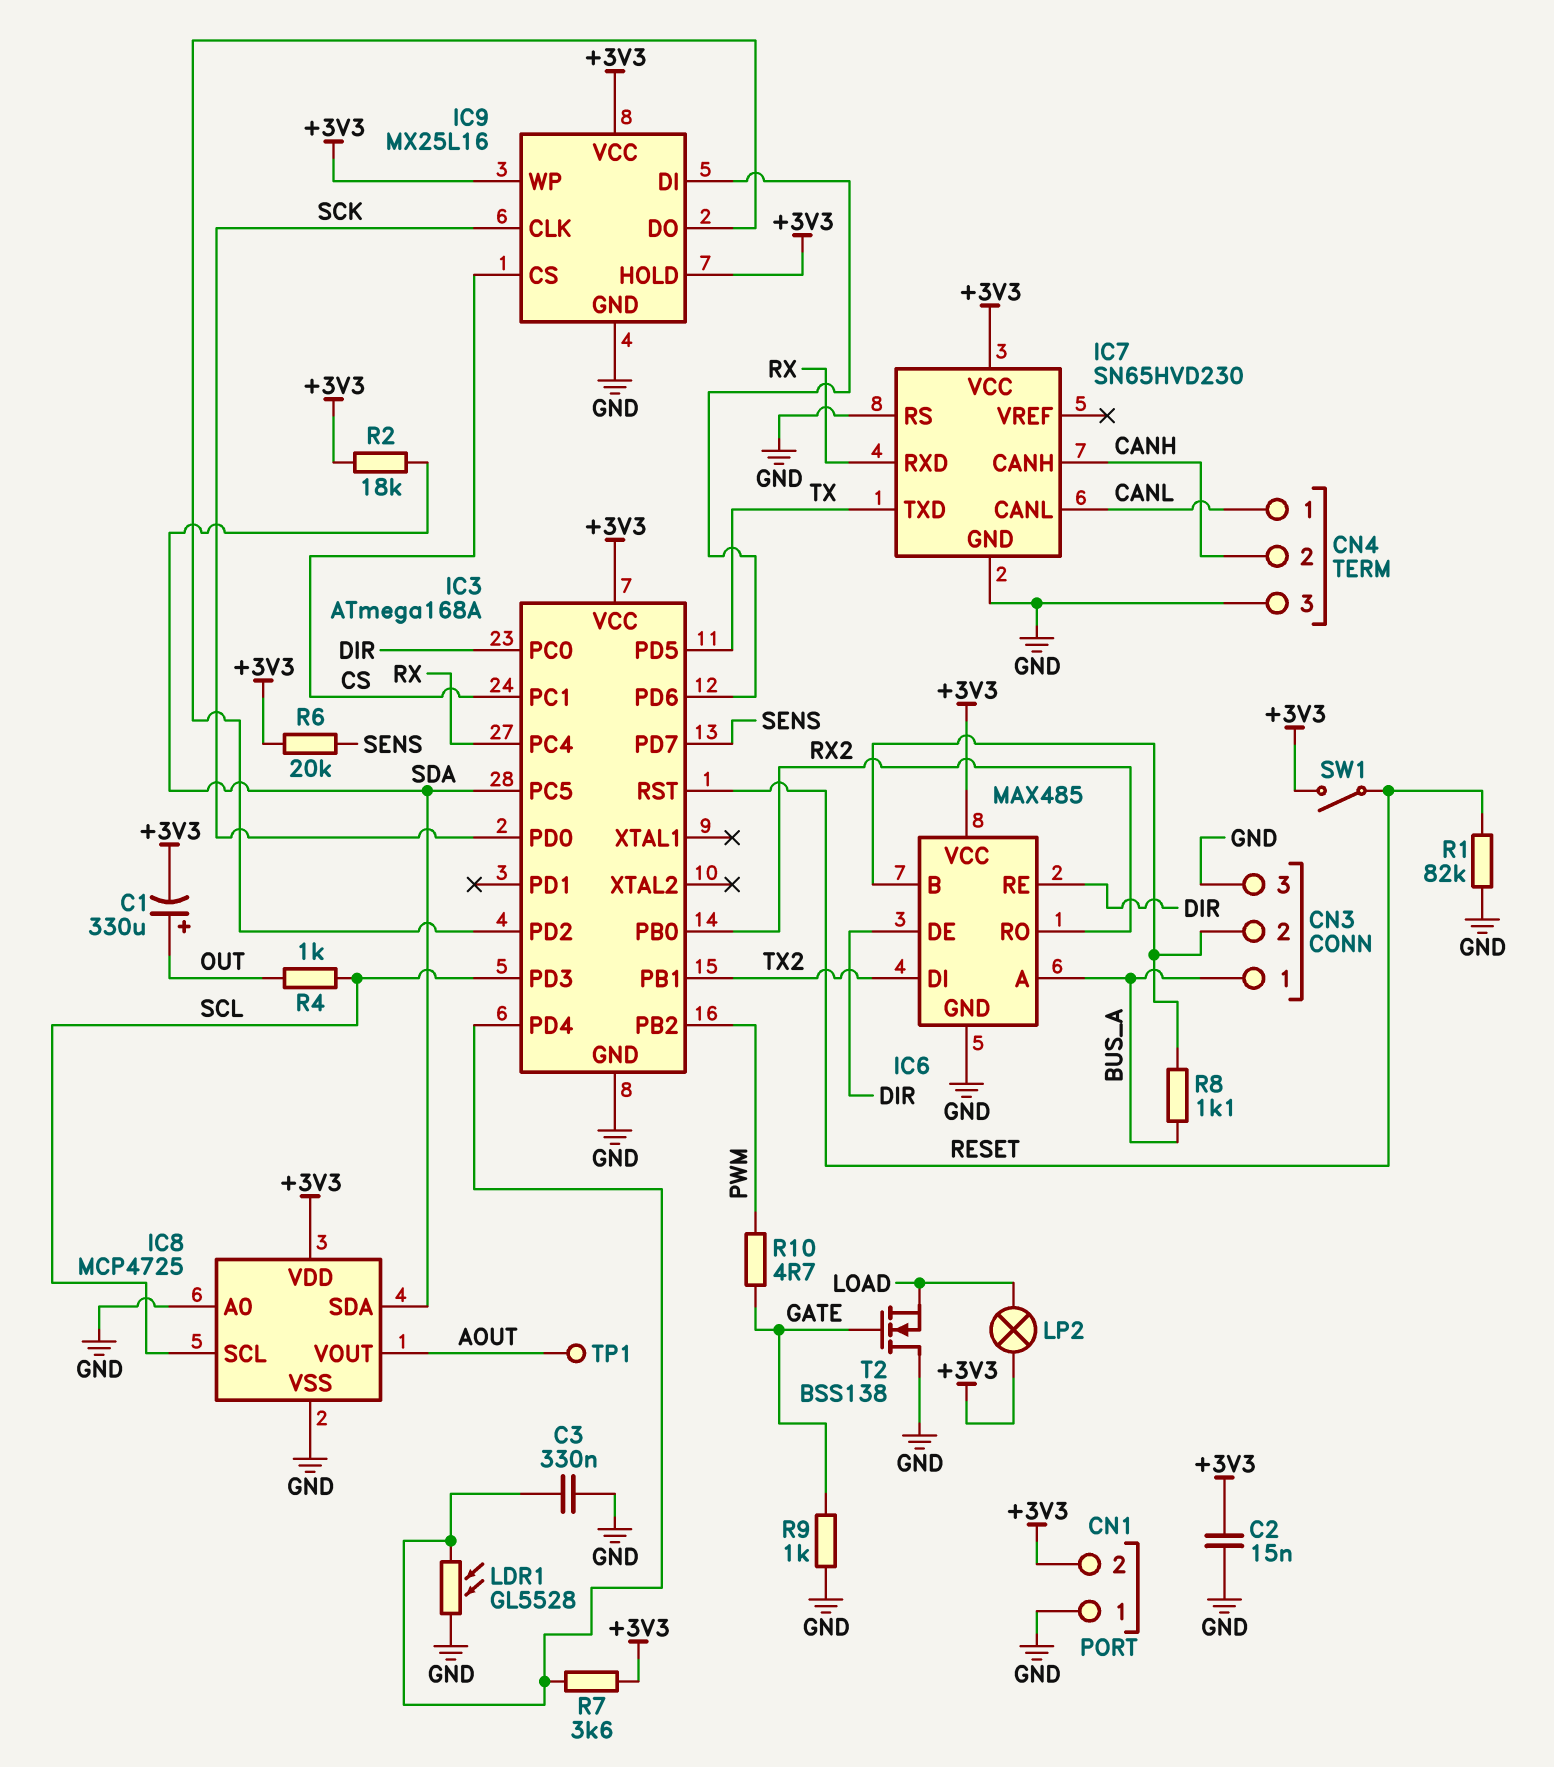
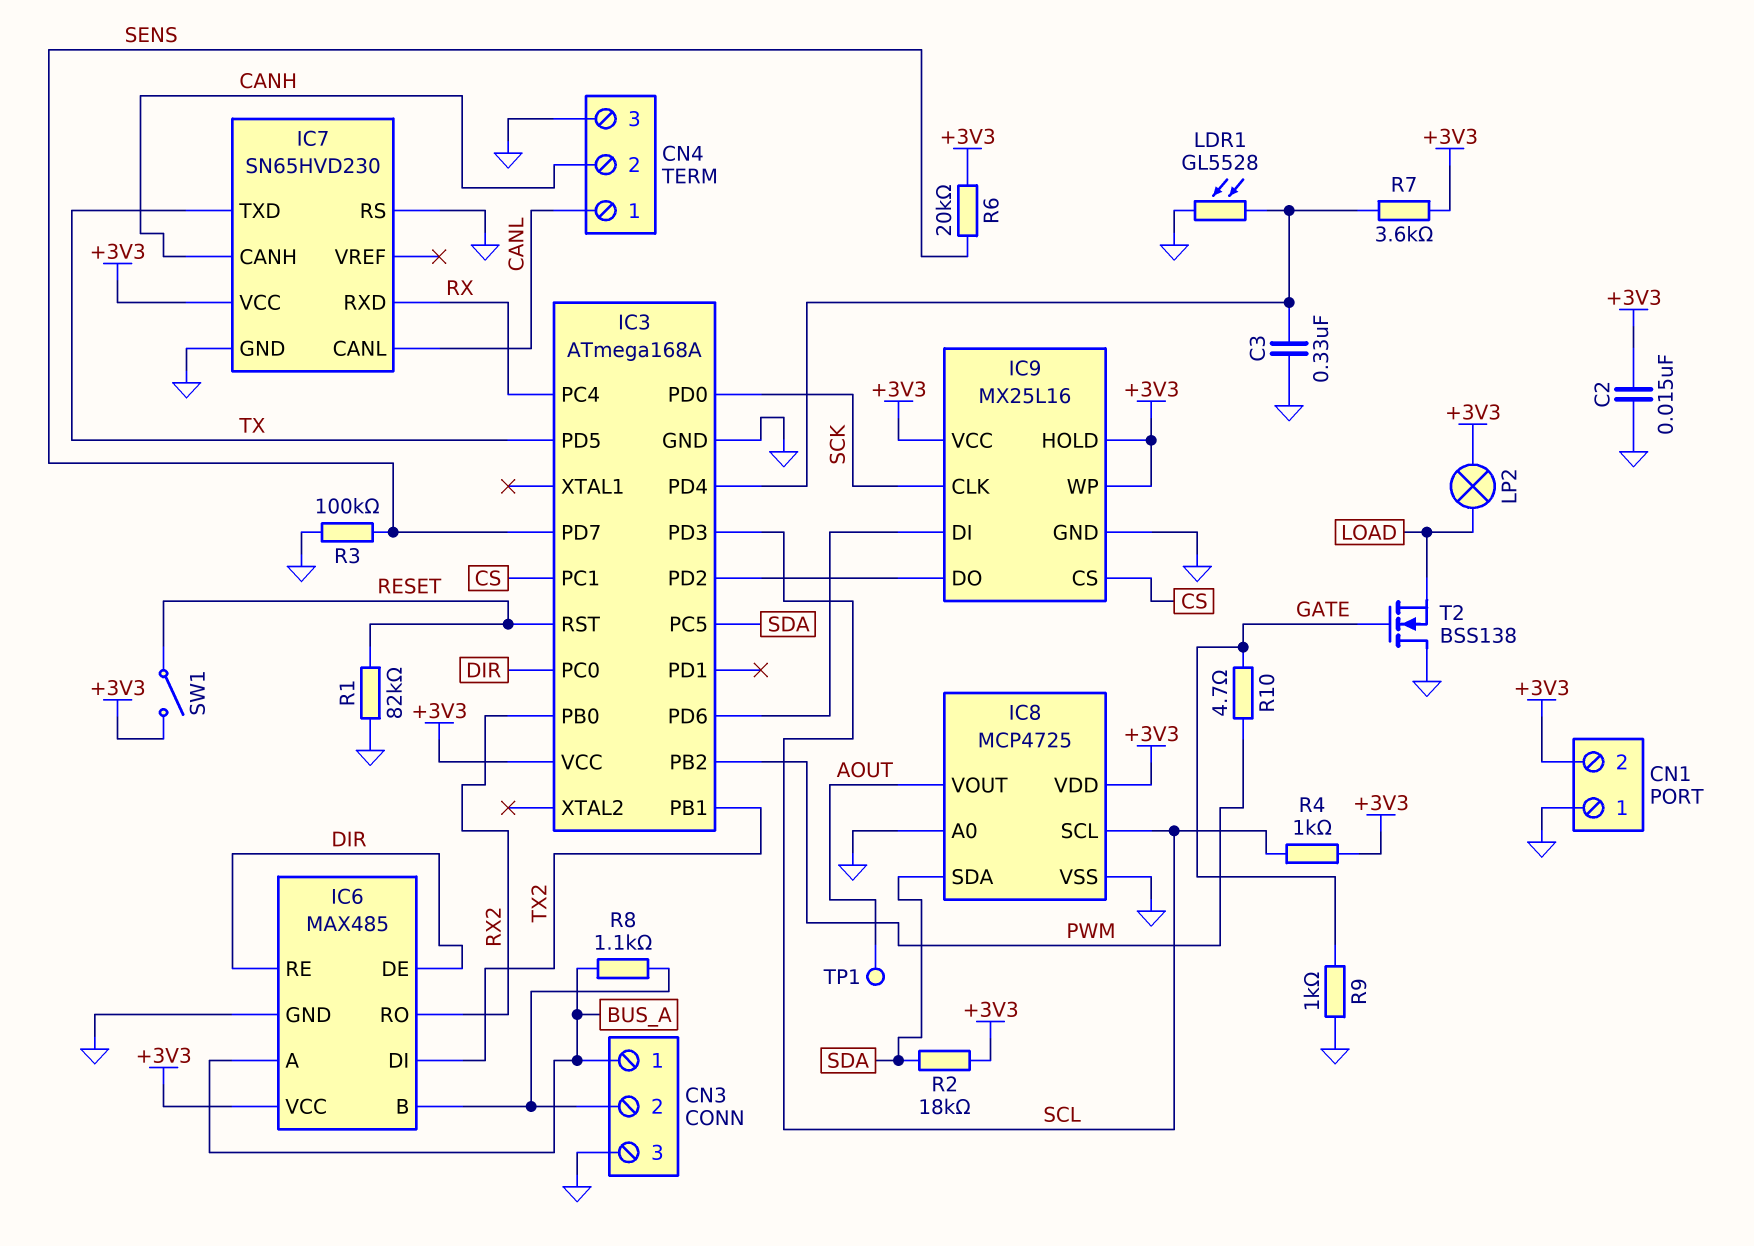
C1: 330uF (plus OUT, minus +3V3) -> none
R3: none -> 100k (GND, SENS)
R4: 1k (OUT, SCL) -> 1k (+3V3, SCL)

